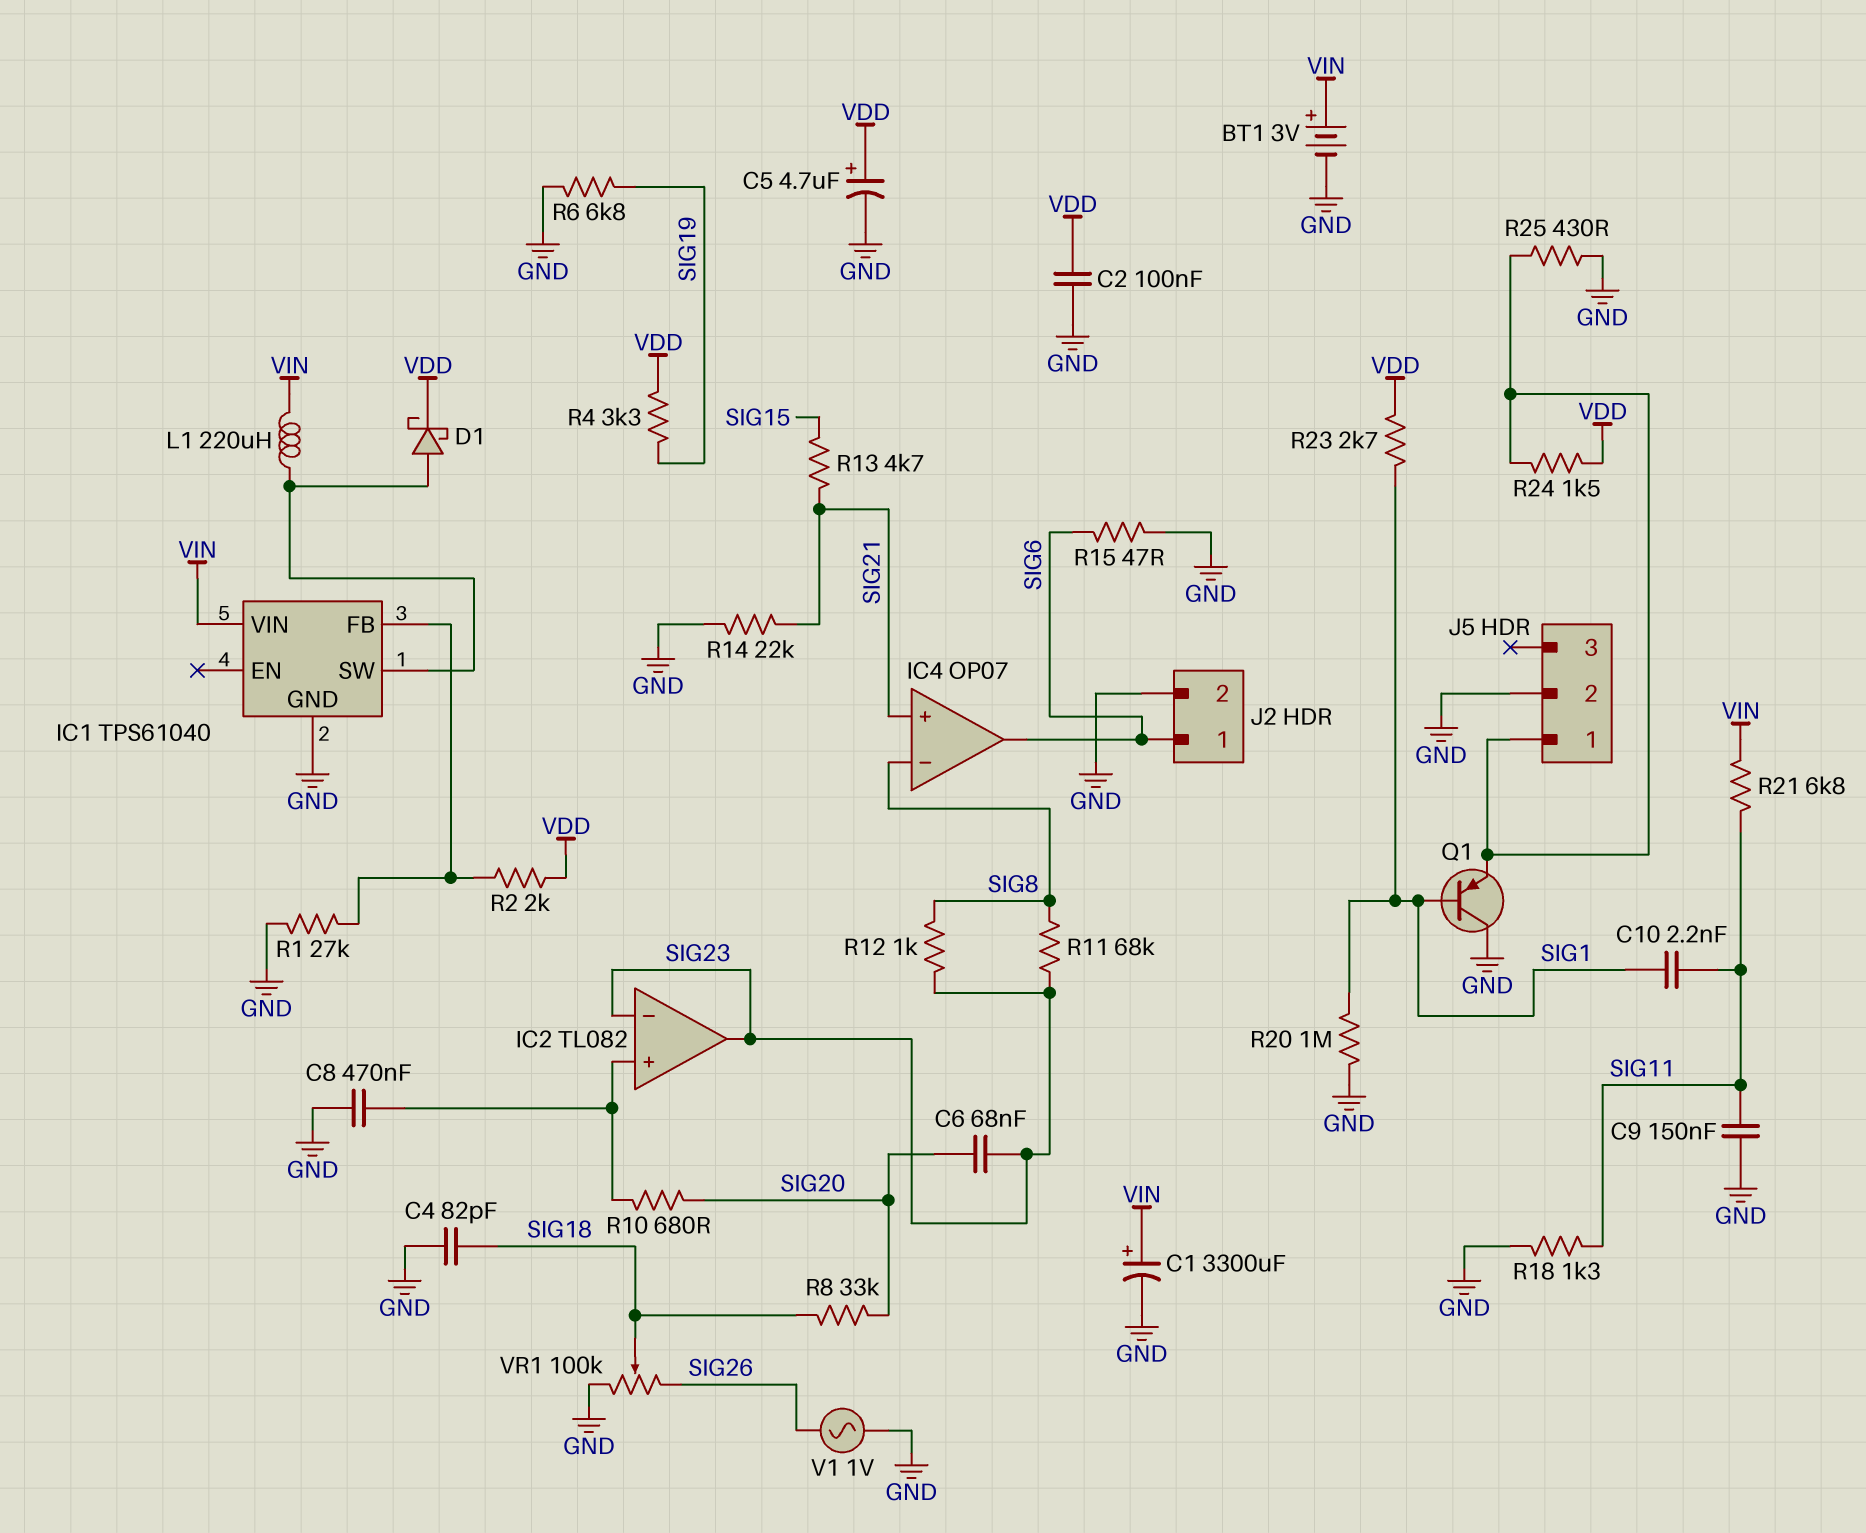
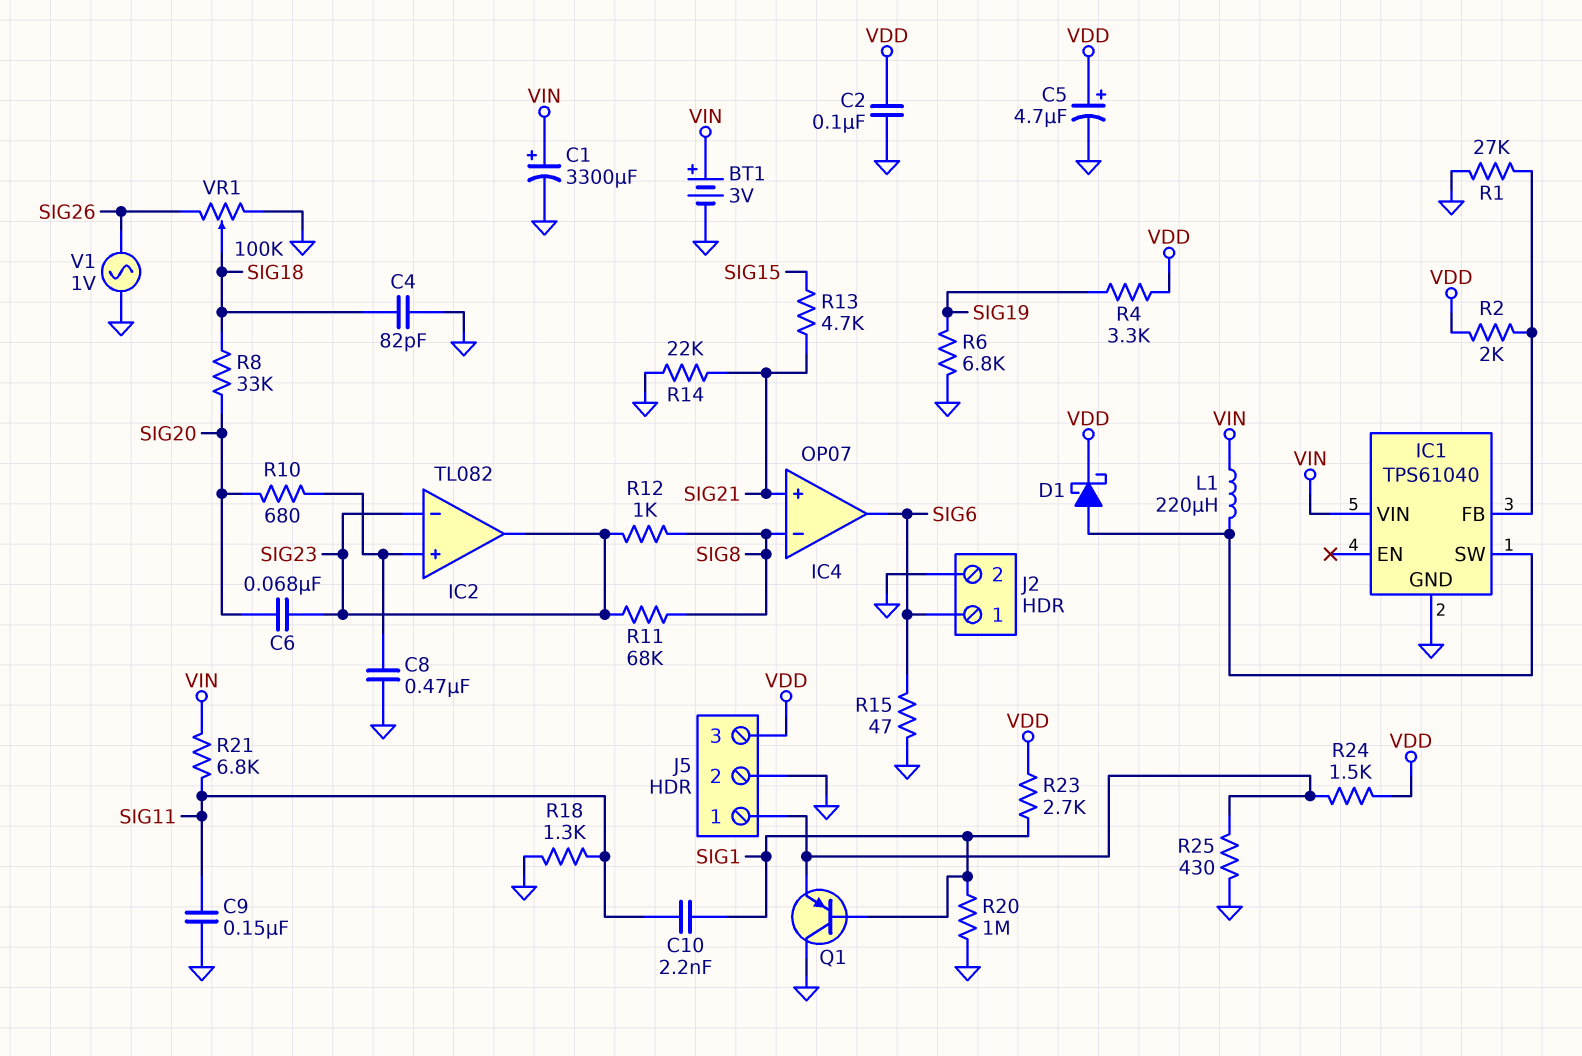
J5 pin 3: none -> VDD

